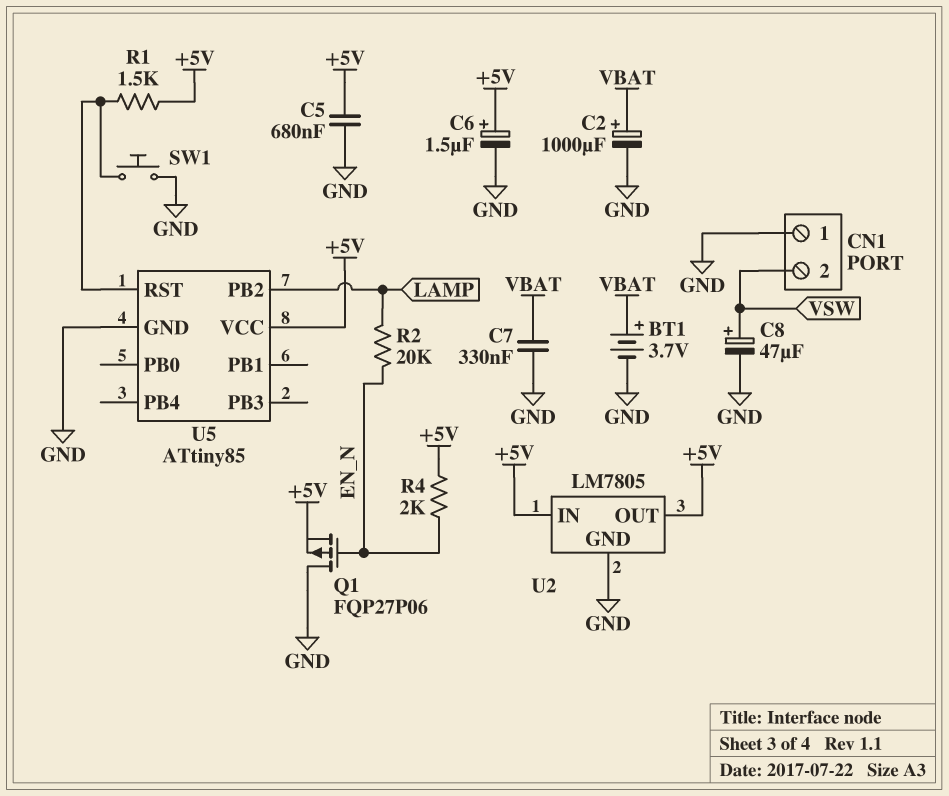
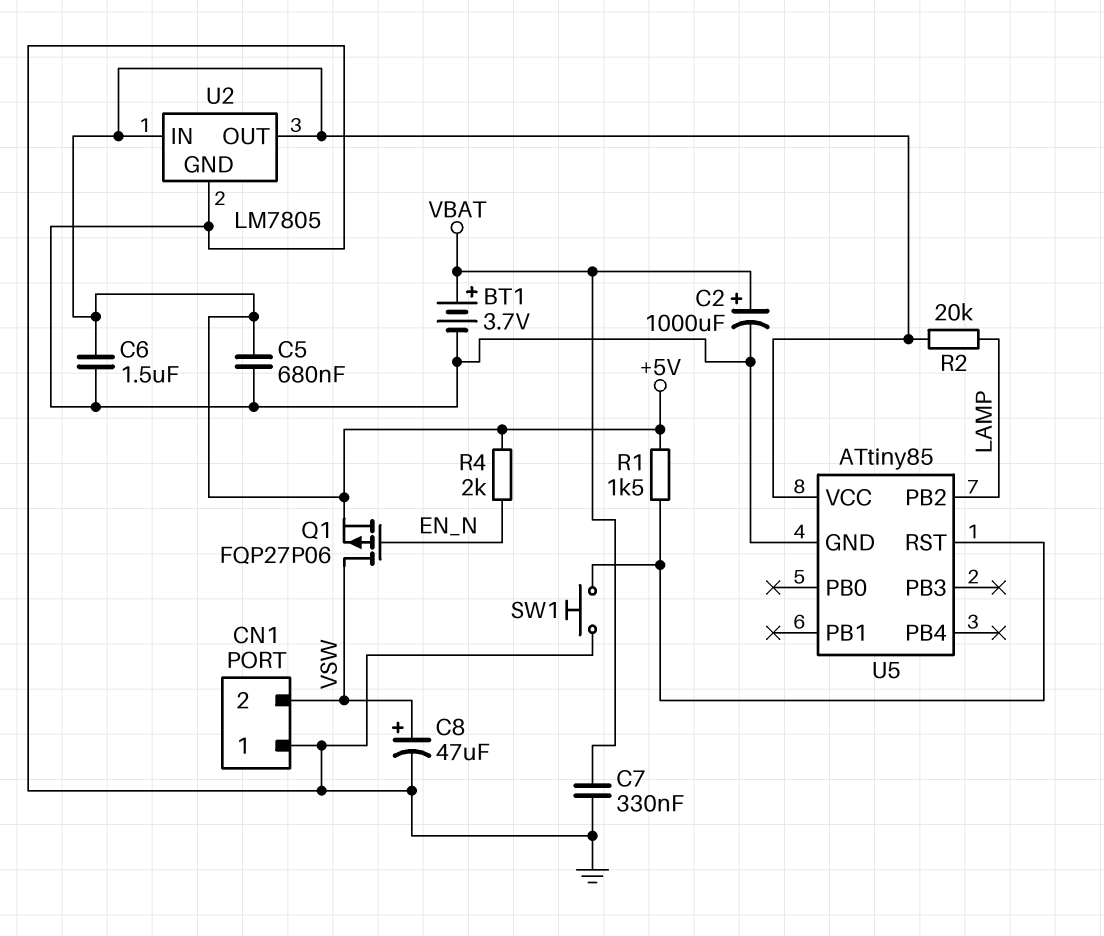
C6: 1.5uF (plus +5V, minus GND) -> 1.5uF (+5V, GND)
Q1: PMOS FQP27P06 (G EN_N, D GND, S +5V) -> PMOS FQP27P06 (G EN_N, D VSW, S +5V)
R2: 20k (EN_N, LAMP) -> 20k (+5V, LAMP)

